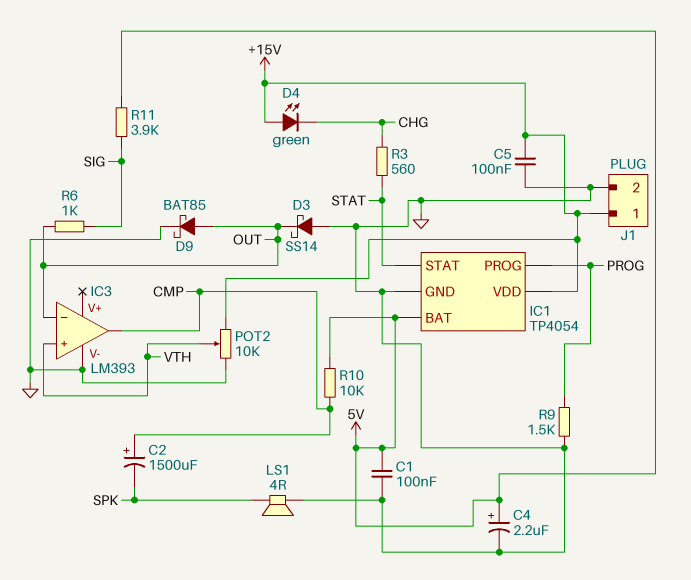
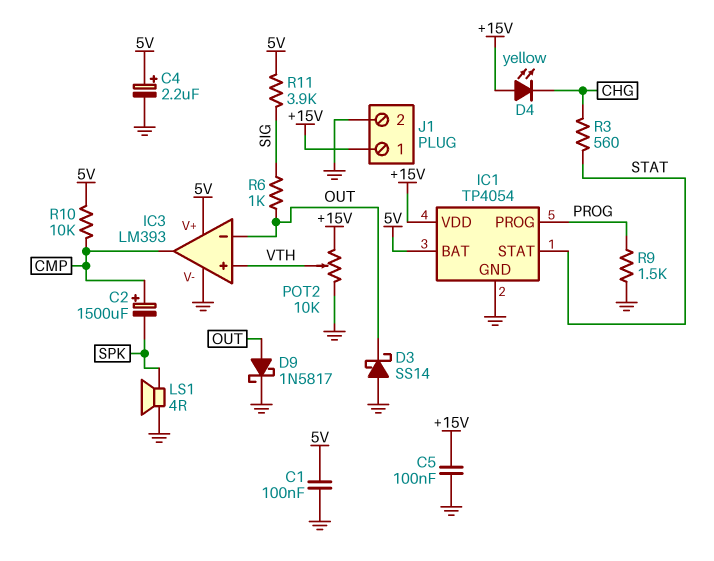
D4: LED green (A +15V, K CHG) -> LED yellow (A +15V, K CHG)
D9: schottky BAT85 (A OUT, K GND) -> schottky 1N5817 (A OUT, K GND)
IC3 pin V+: none -> 5V

